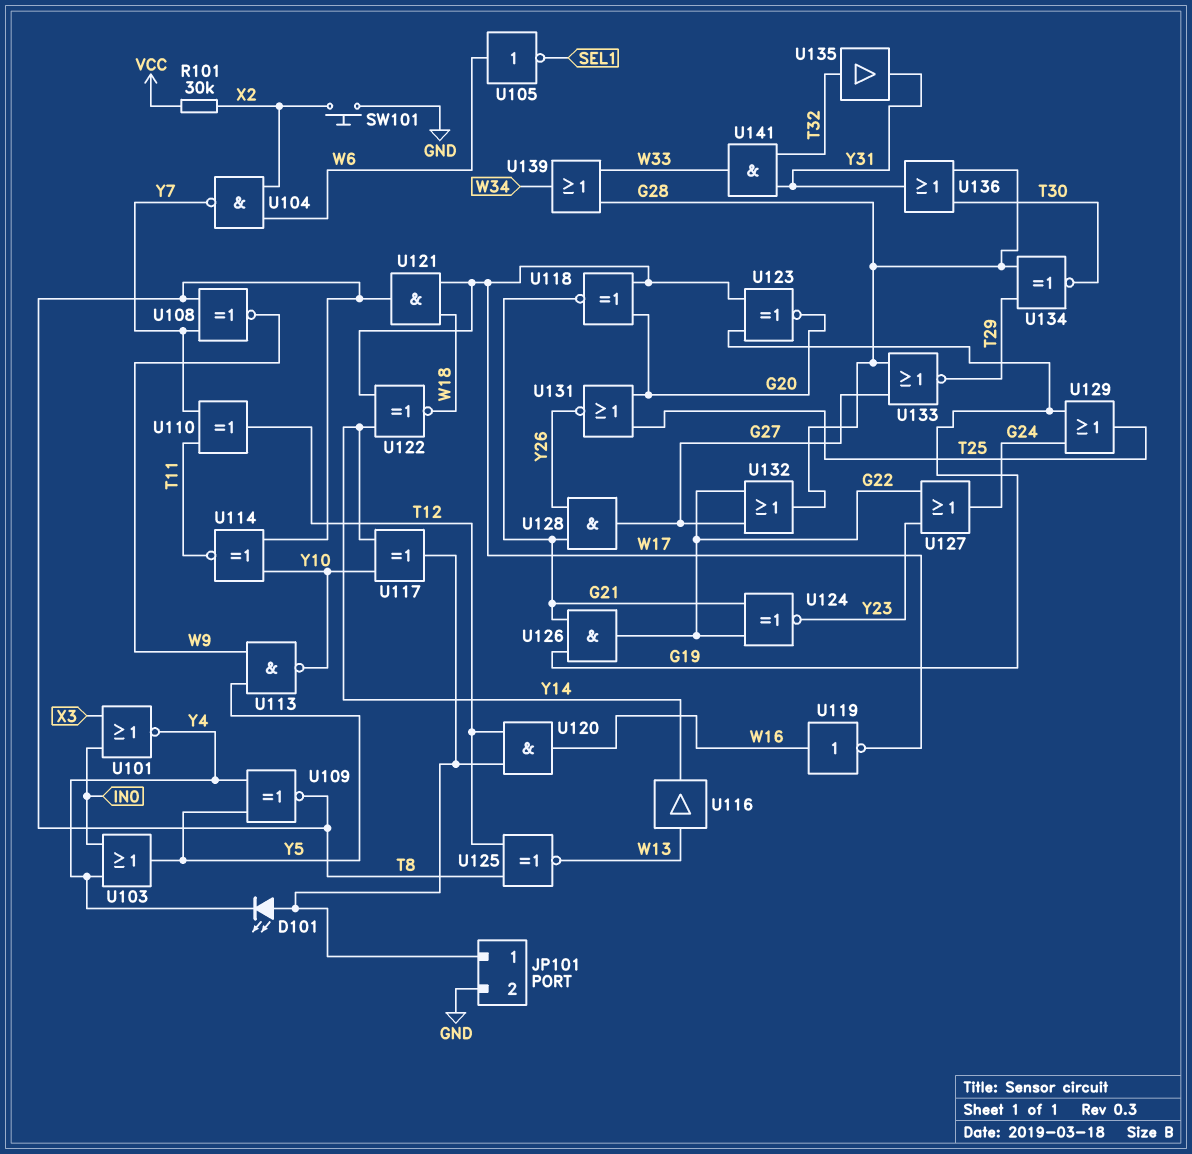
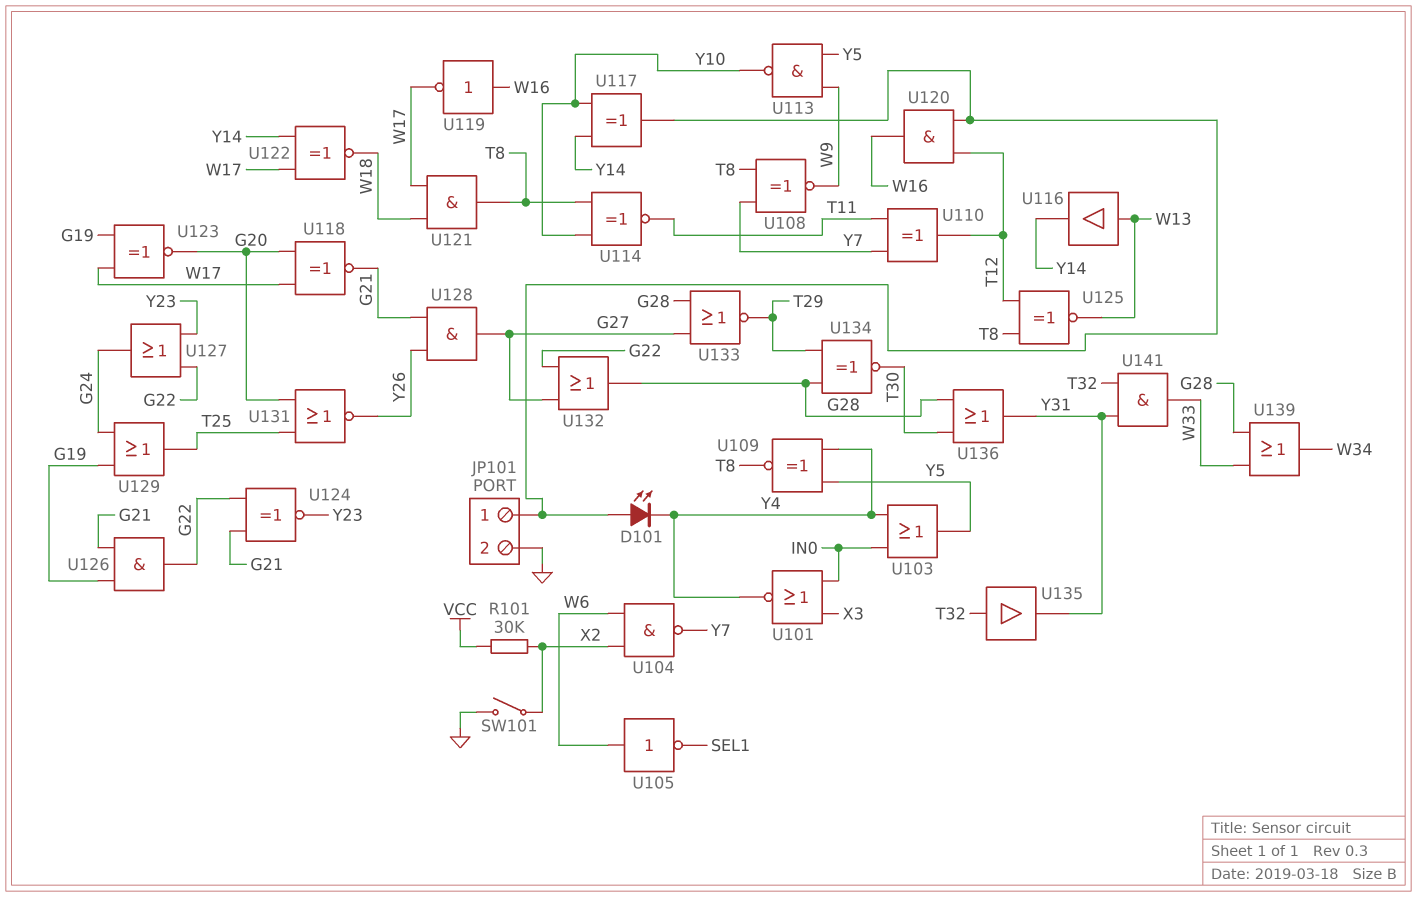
SW101: button (GND, X2) -> switch (GND, X2)

